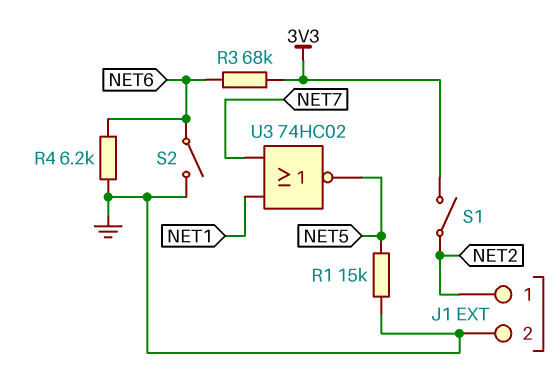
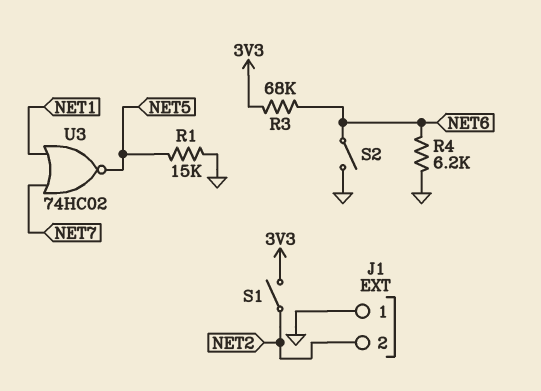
J1 pin 1: NET2 -> GND
J1 pin 2: GND -> NET2

